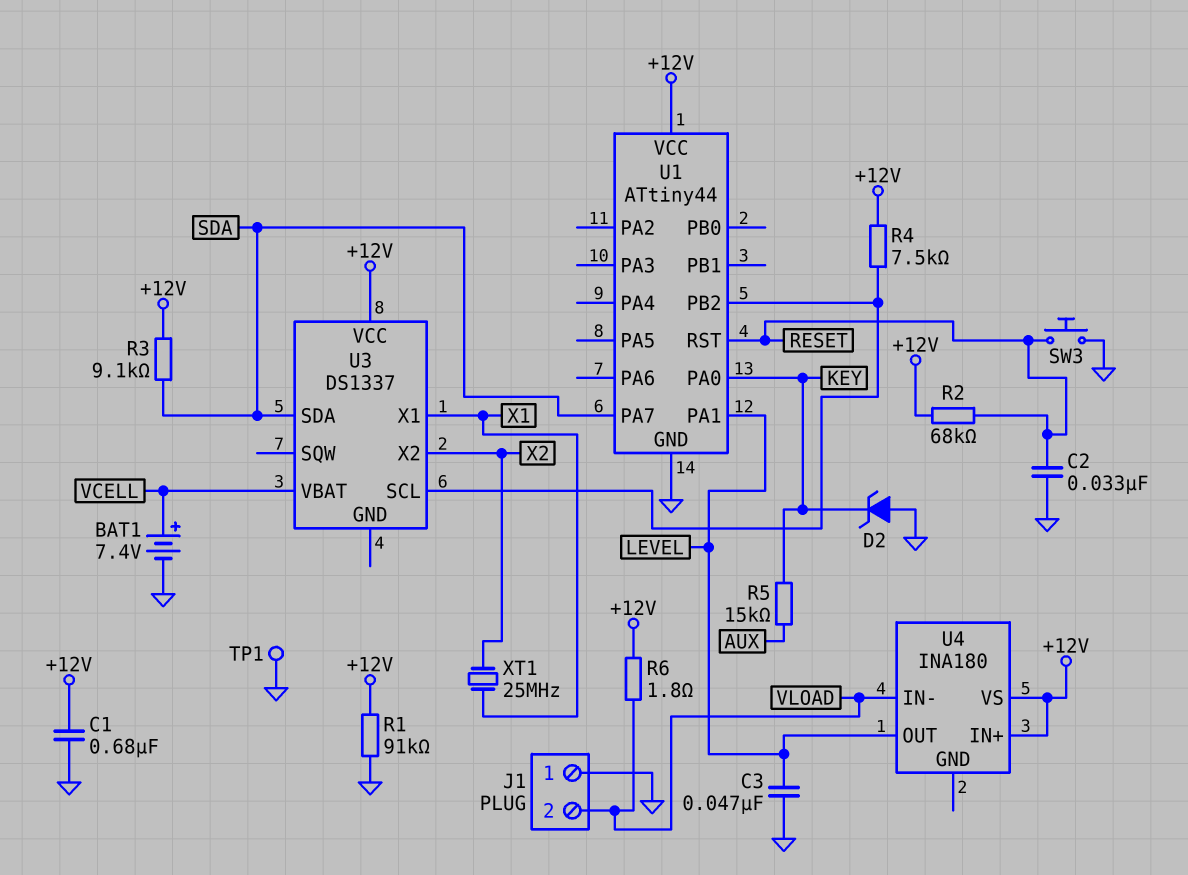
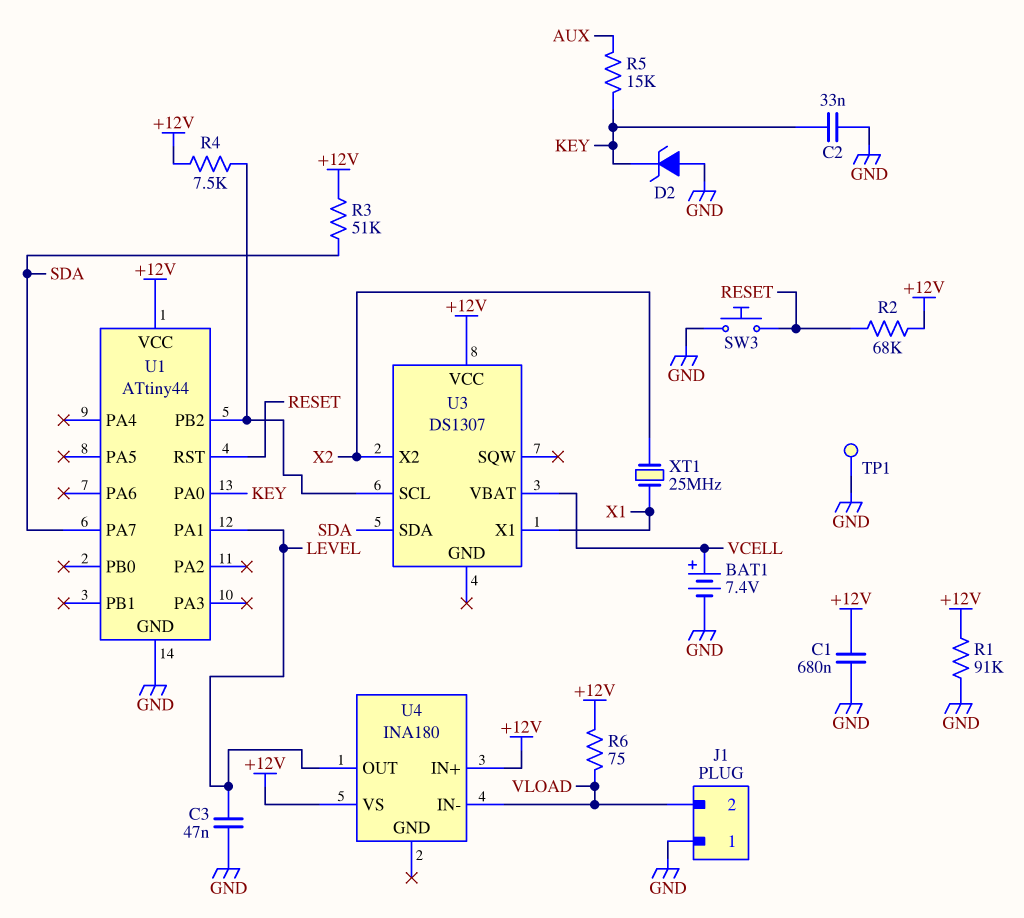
C2: 33nF (GND, RESET) -> 33nF (GND, KEY)
R3: 9.1k (+12V, SDA) -> 51k (+12V, SDA)
R6: 1.8 (+12V, VLOAD) -> 75 (+12V, VLOAD)
U3: DS1337 -> DS1307

